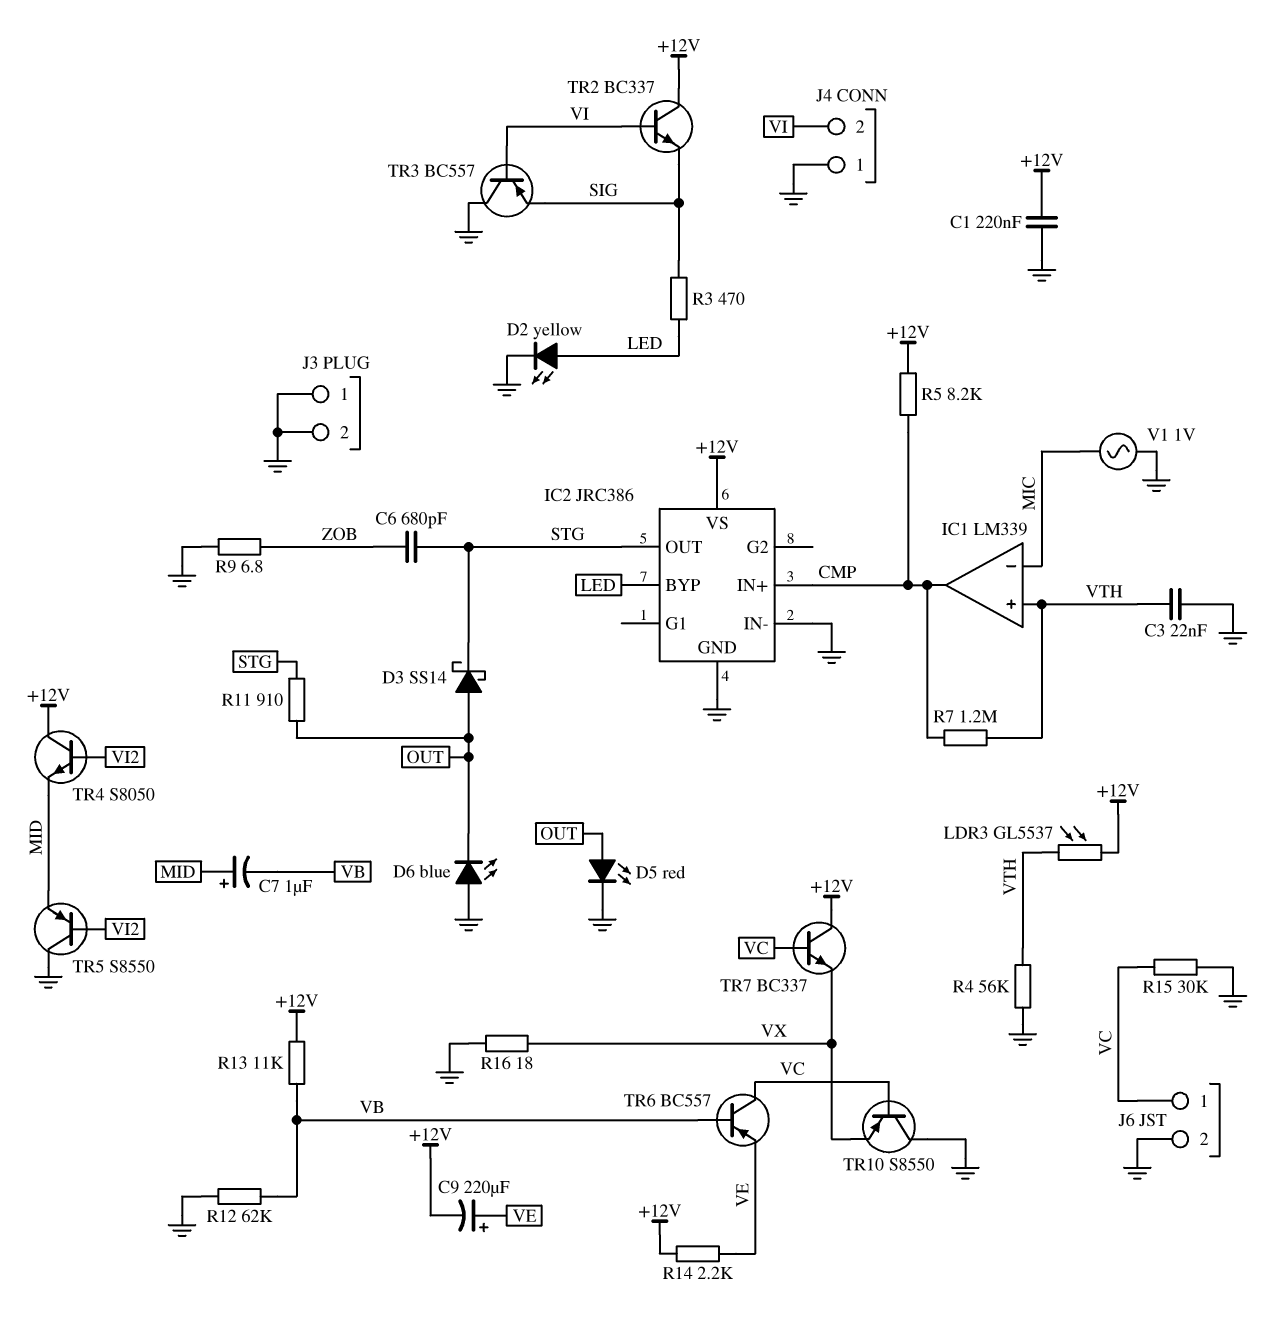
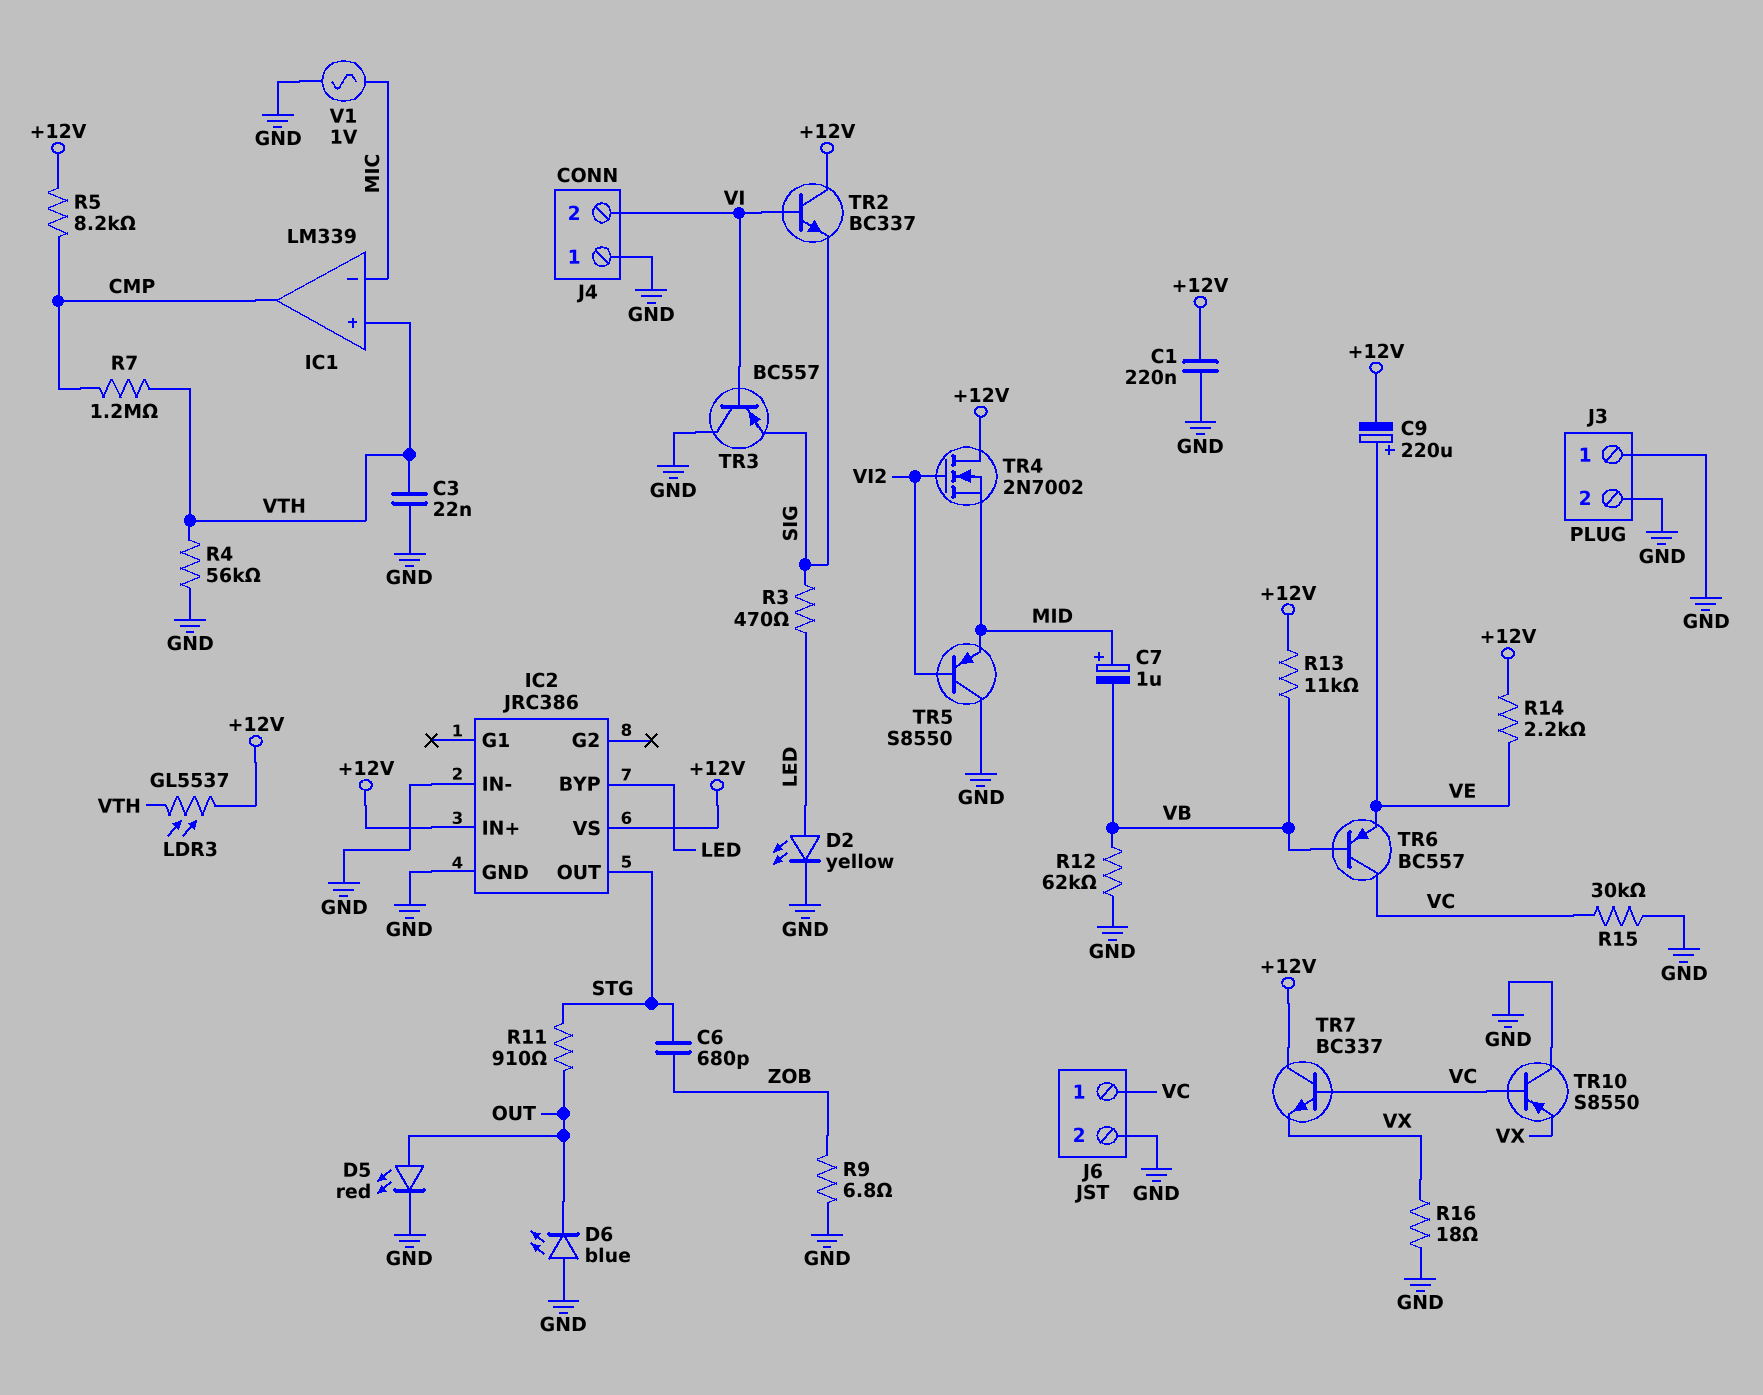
D3: schottky SS14 (A OUT, K STG) -> none
IC2 pin IN+: CMP -> +12V
TR4: NPN S8050 (B VI2, C +12V, E MID) -> NMOS 2N7002 (G VI2, D +12V, S MID)

